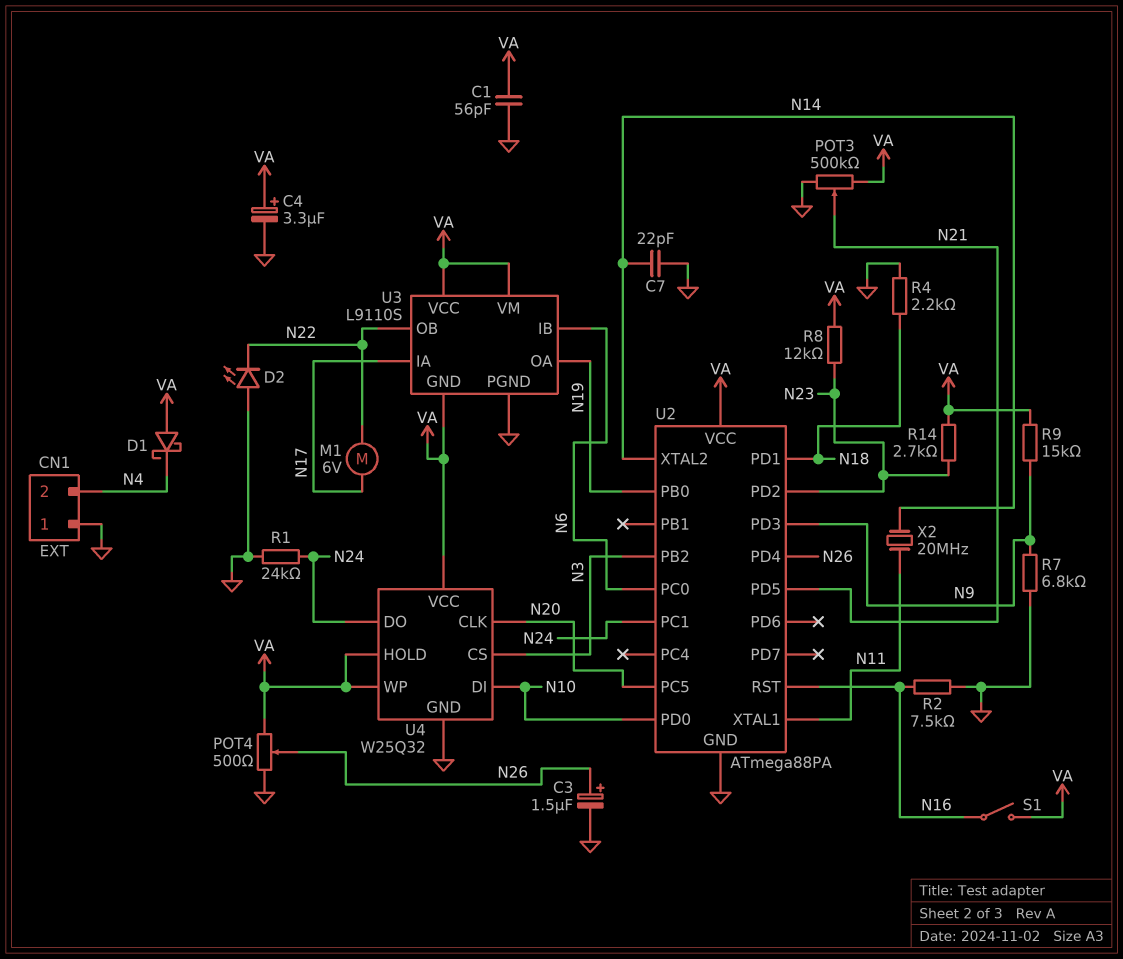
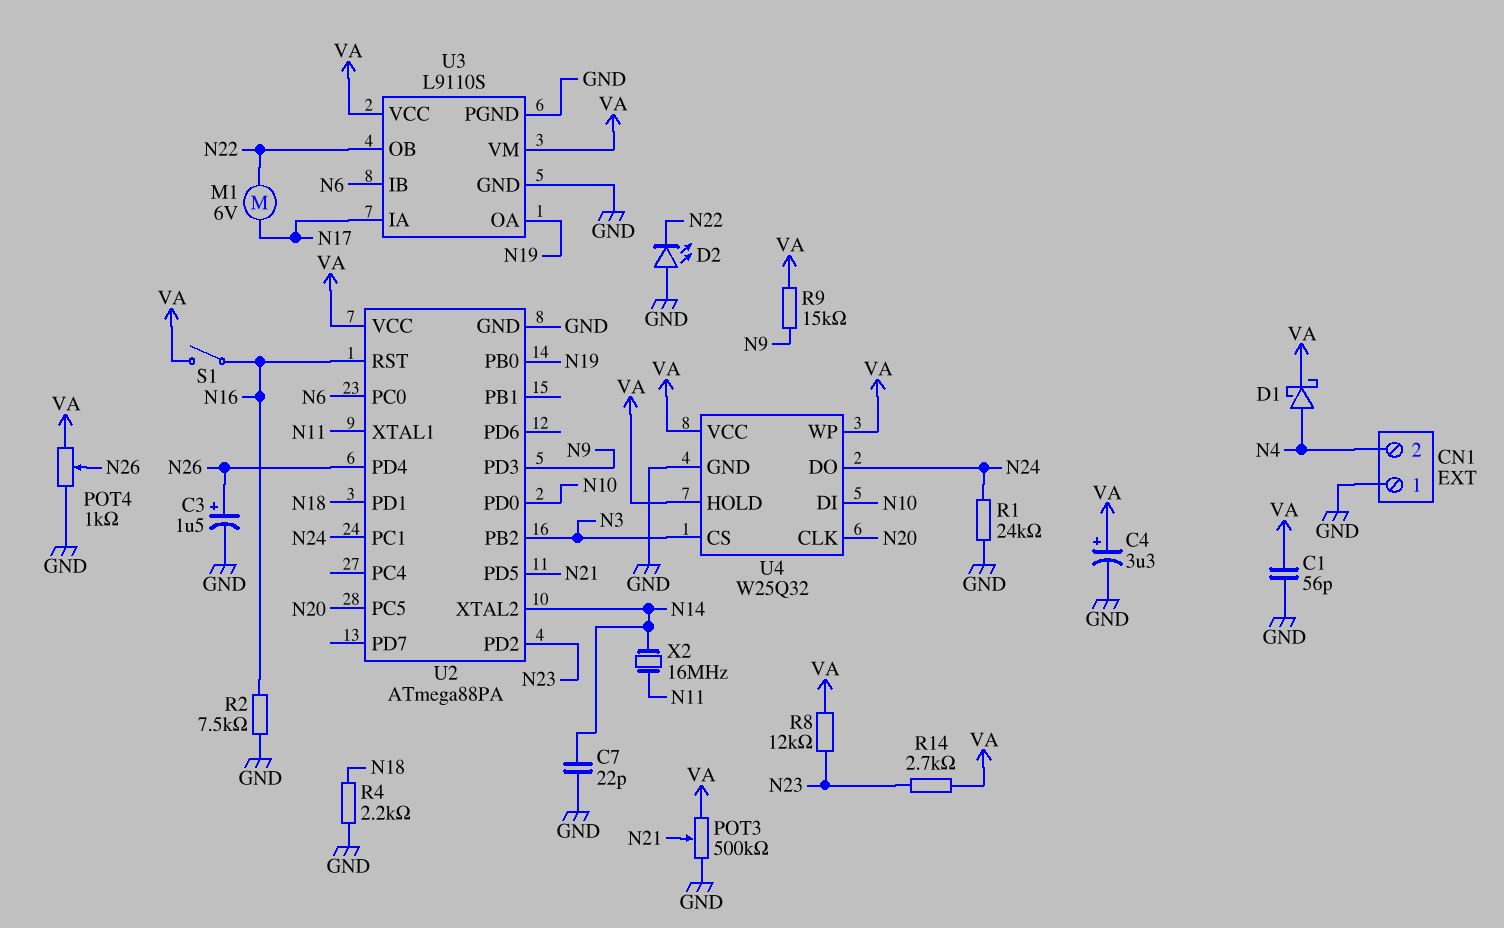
D1: schottky (A VA, K N4) -> schottky (A N4, K VA)
POT4: 500 (GND, VA, wiper N26) -> 1k (GND, VA, wiper N26)
R7: 6.8k (GND, N9) -> none
U3 pin GND: VA -> GND
X2: 20MHz (N11, N14) -> 16MHz (N11, N14)

